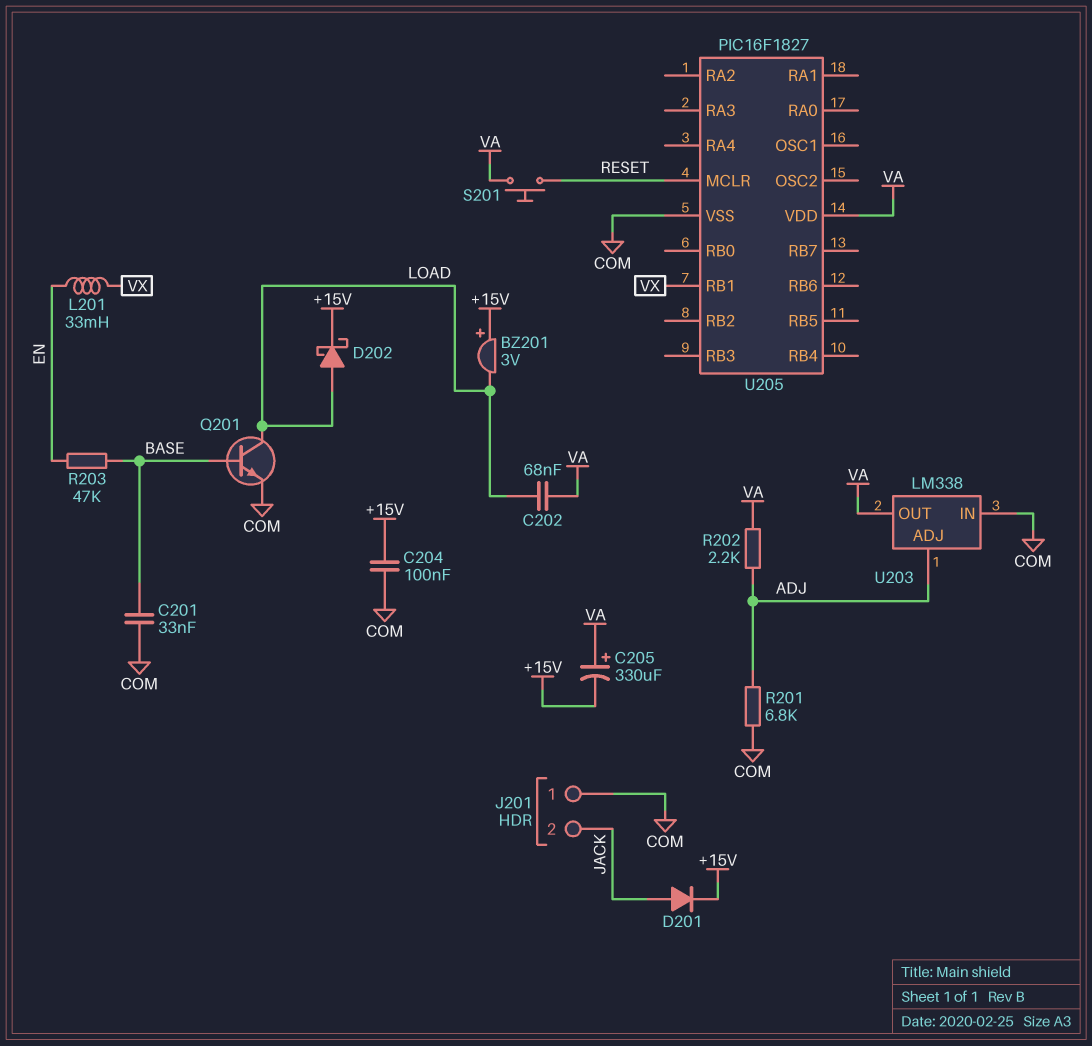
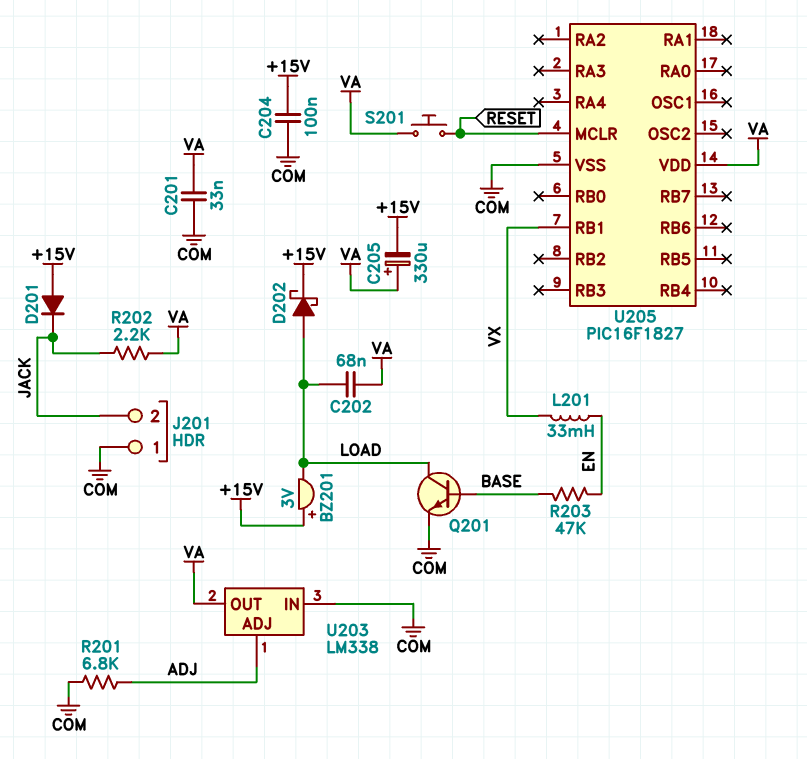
C201: 33nF (BASE, COM) -> 33nF (COM, VA)
D201: diode (A JACK, K +15V) -> diode (A +15V, K JACK)
R202: 2.2k (ADJ, VA) -> 2.2k (JACK, VA)

